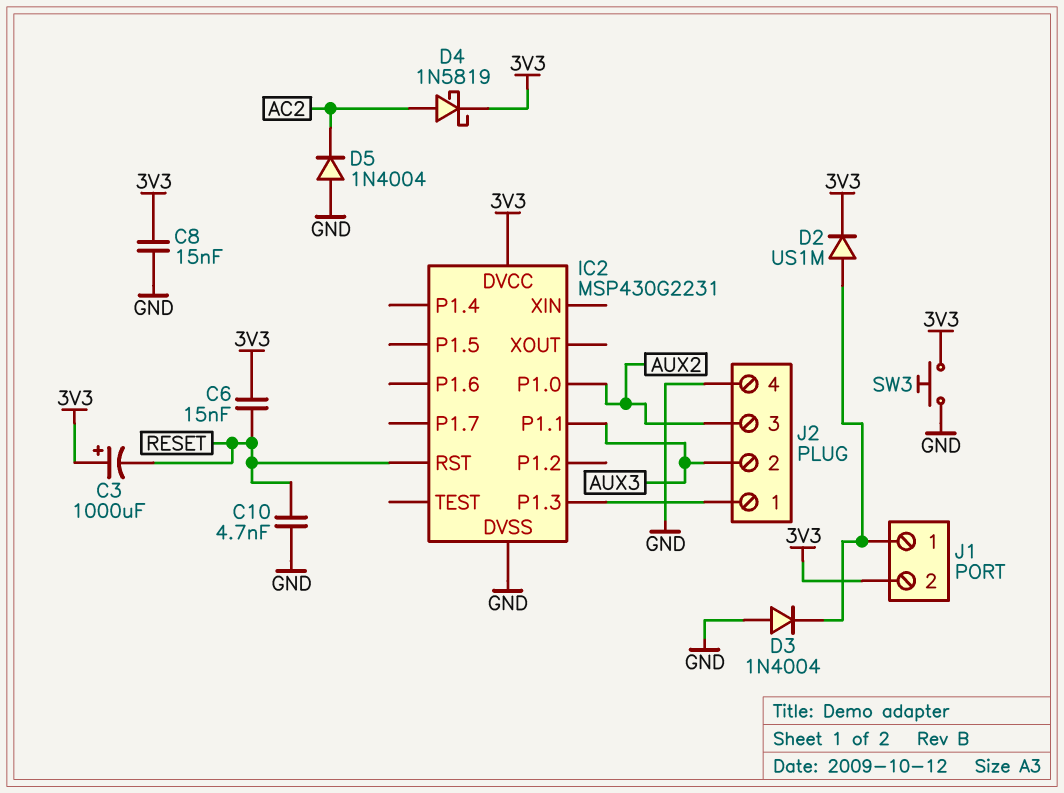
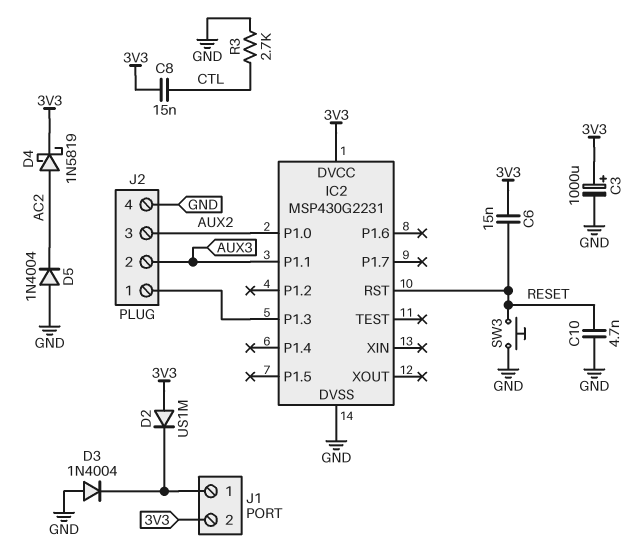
C3: 1000uF (plus 3V3, minus RESET) -> 1000uF (plus 3V3, minus GND)
C8: 15nF (3V3, GND) -> 15nF (3V3, CTL)
D2: diode US1M (A J1/1, K 3V3) -> diode US1M (A 3V3, K J1/1)
R3: none -> 2.7k (CTL, GND)
SW3: button (3V3, GND) -> button (GND, RESET)

